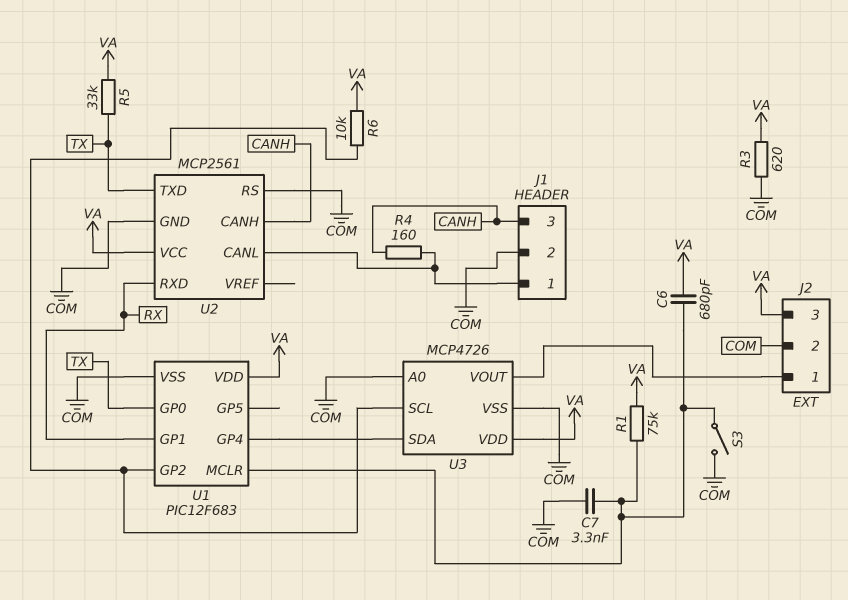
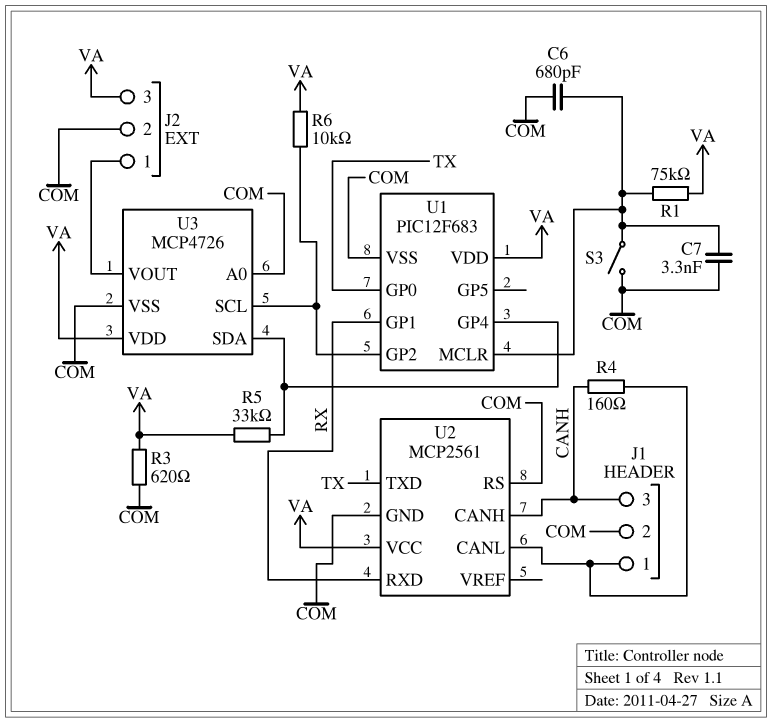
C6: 680pF (U1/MCLR, VA) -> 680pF (COM, U1/MCLR)
R5: 33k (TX, VA) -> 33k (U1/GP4, VA)

